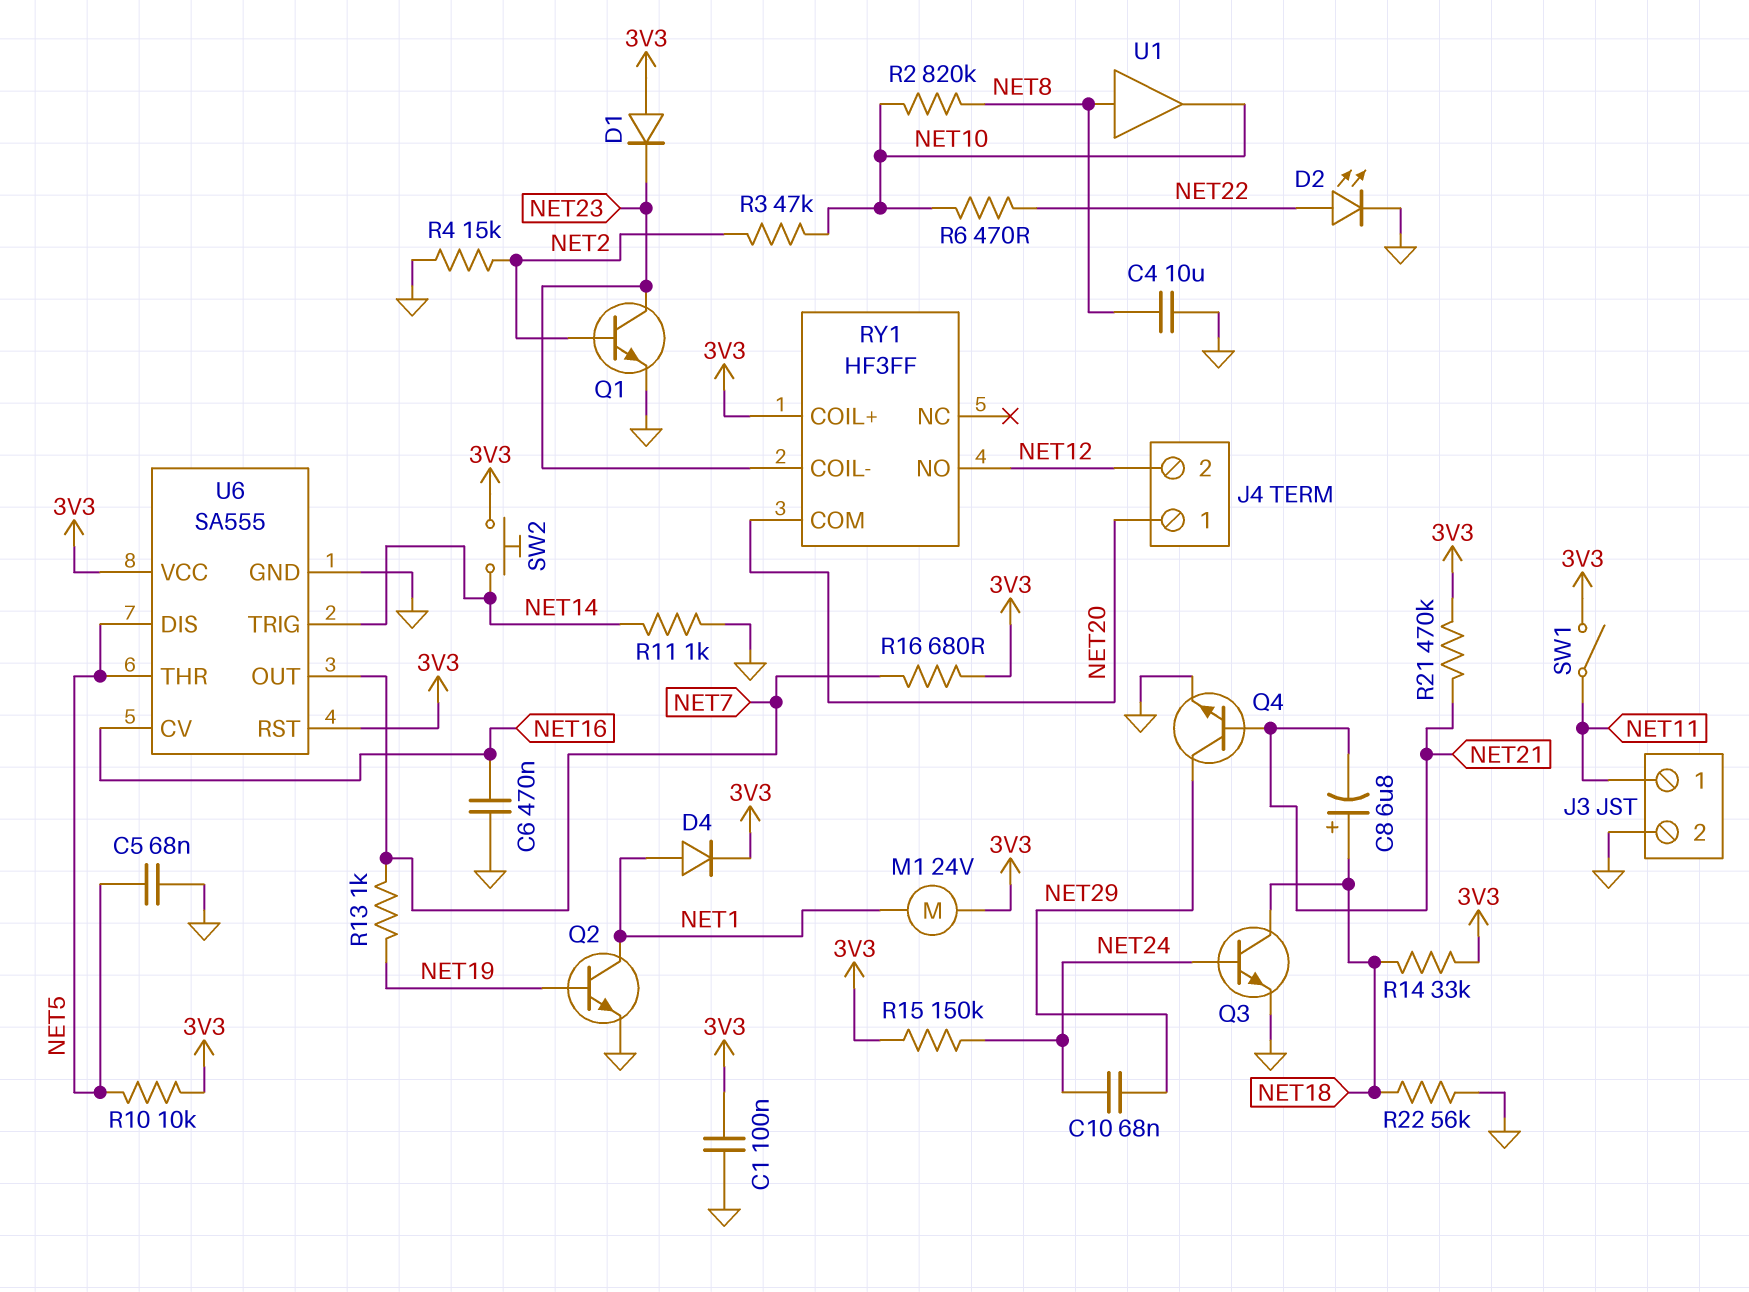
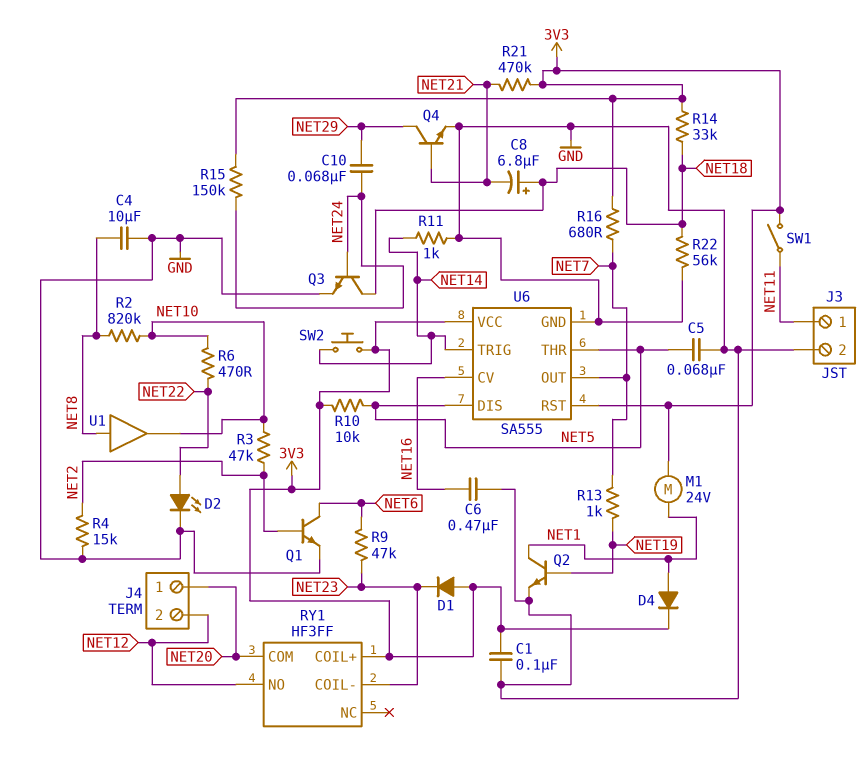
Q1: NPN (B NET2, C NET23, E GND) -> NPN (B NET2, C NET6, E GND)
R9: none -> 47k (NET6, NET23)

